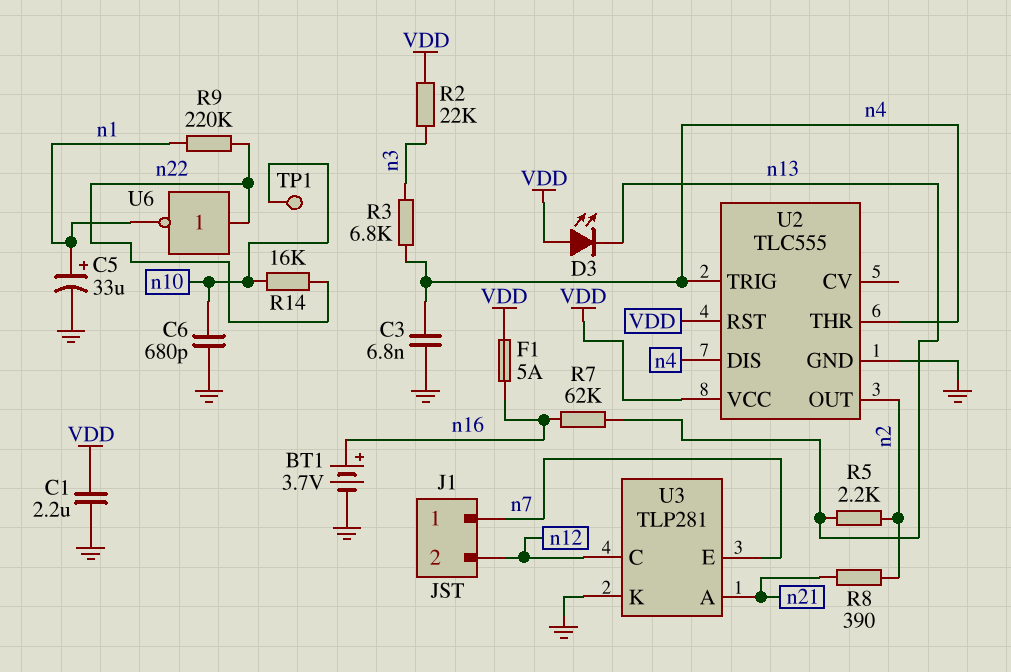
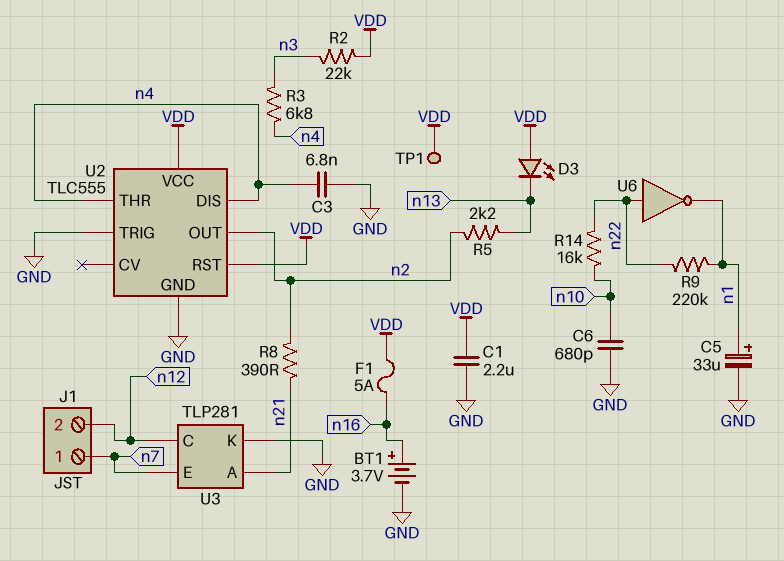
R7: 62k (n13, n16) -> none
TP1: test point (n10) -> test point (VDD)
U2 pin TRIG: n4 -> GND

